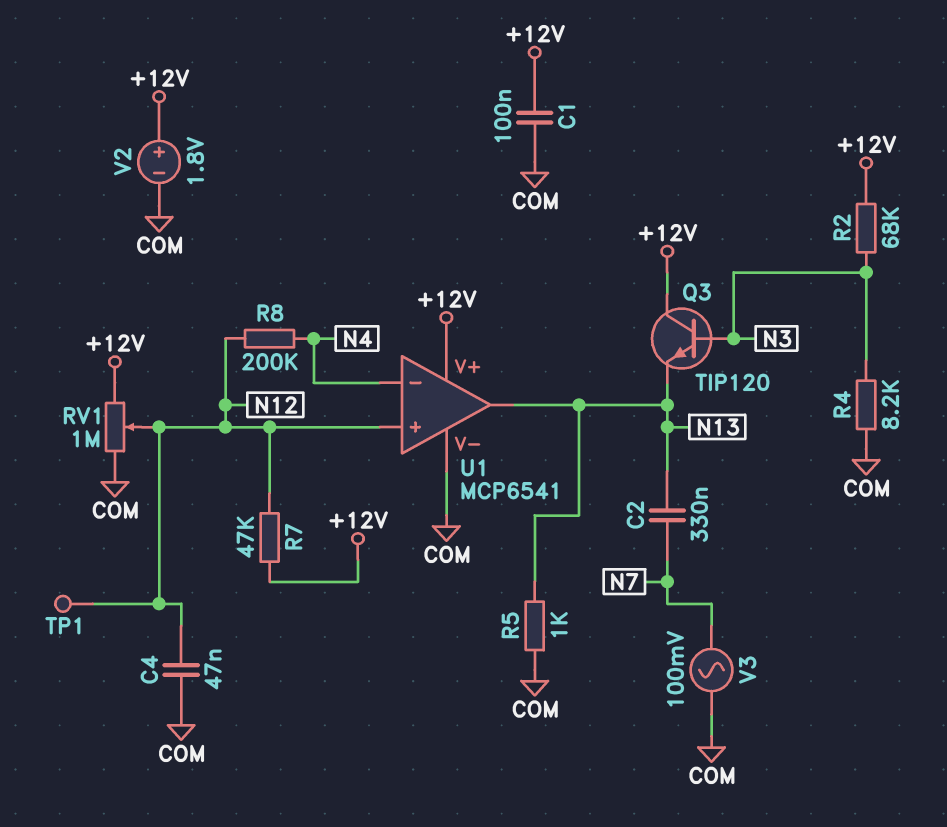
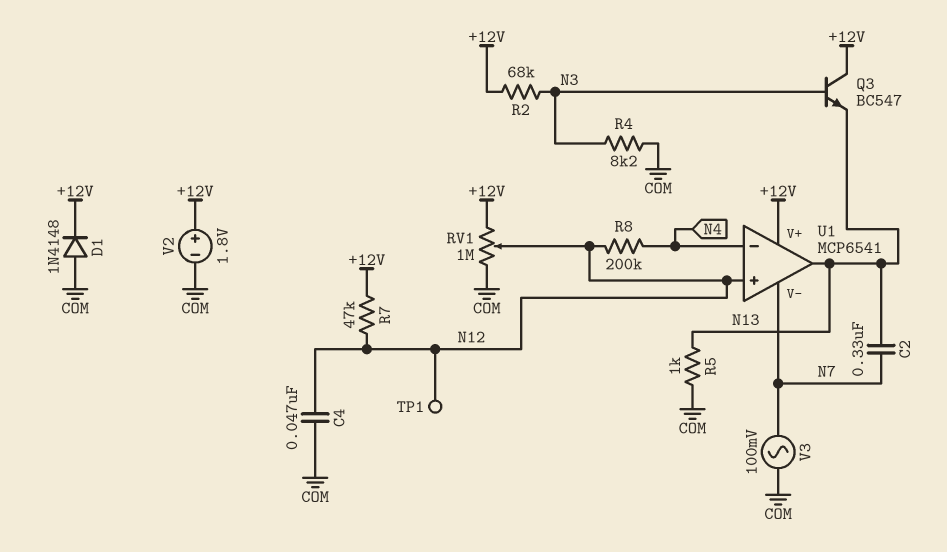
C1: 100nF (+12V, COM) -> none
D1: none -> diode 1N4148 (A COM, K +12V)
Q3: NPN TIP120 (B N3, C +12V, E N13) -> NPN BC547 (B N3, C +12V, E N13)
U1 pin V-: COM -> N7

